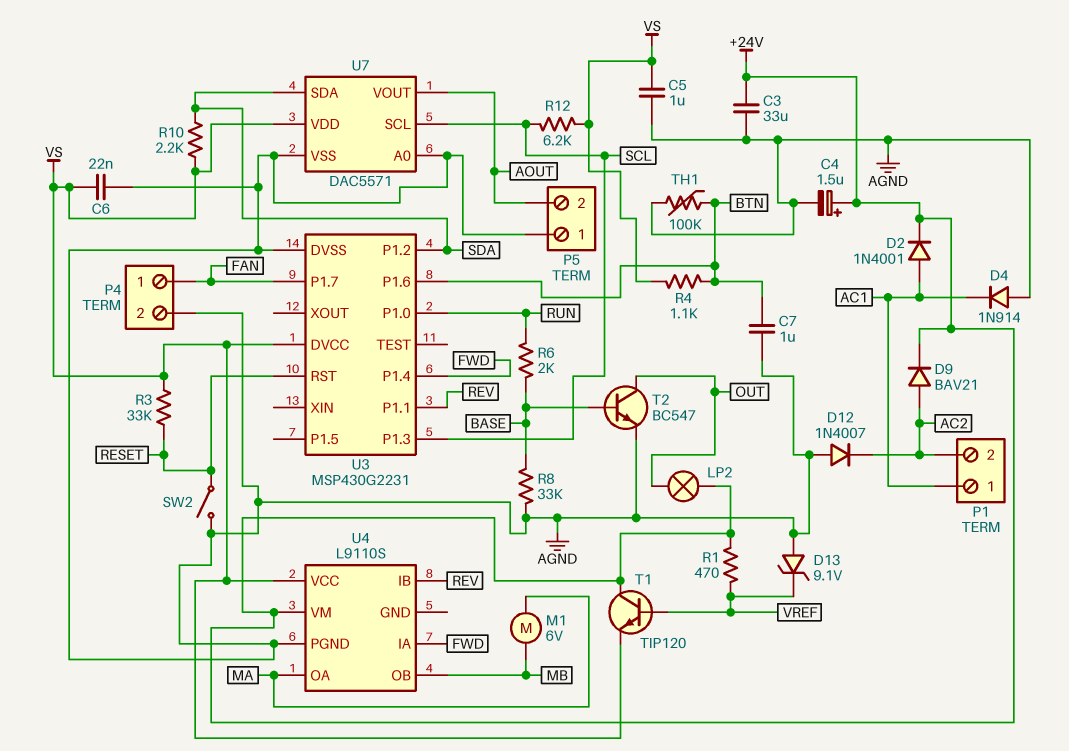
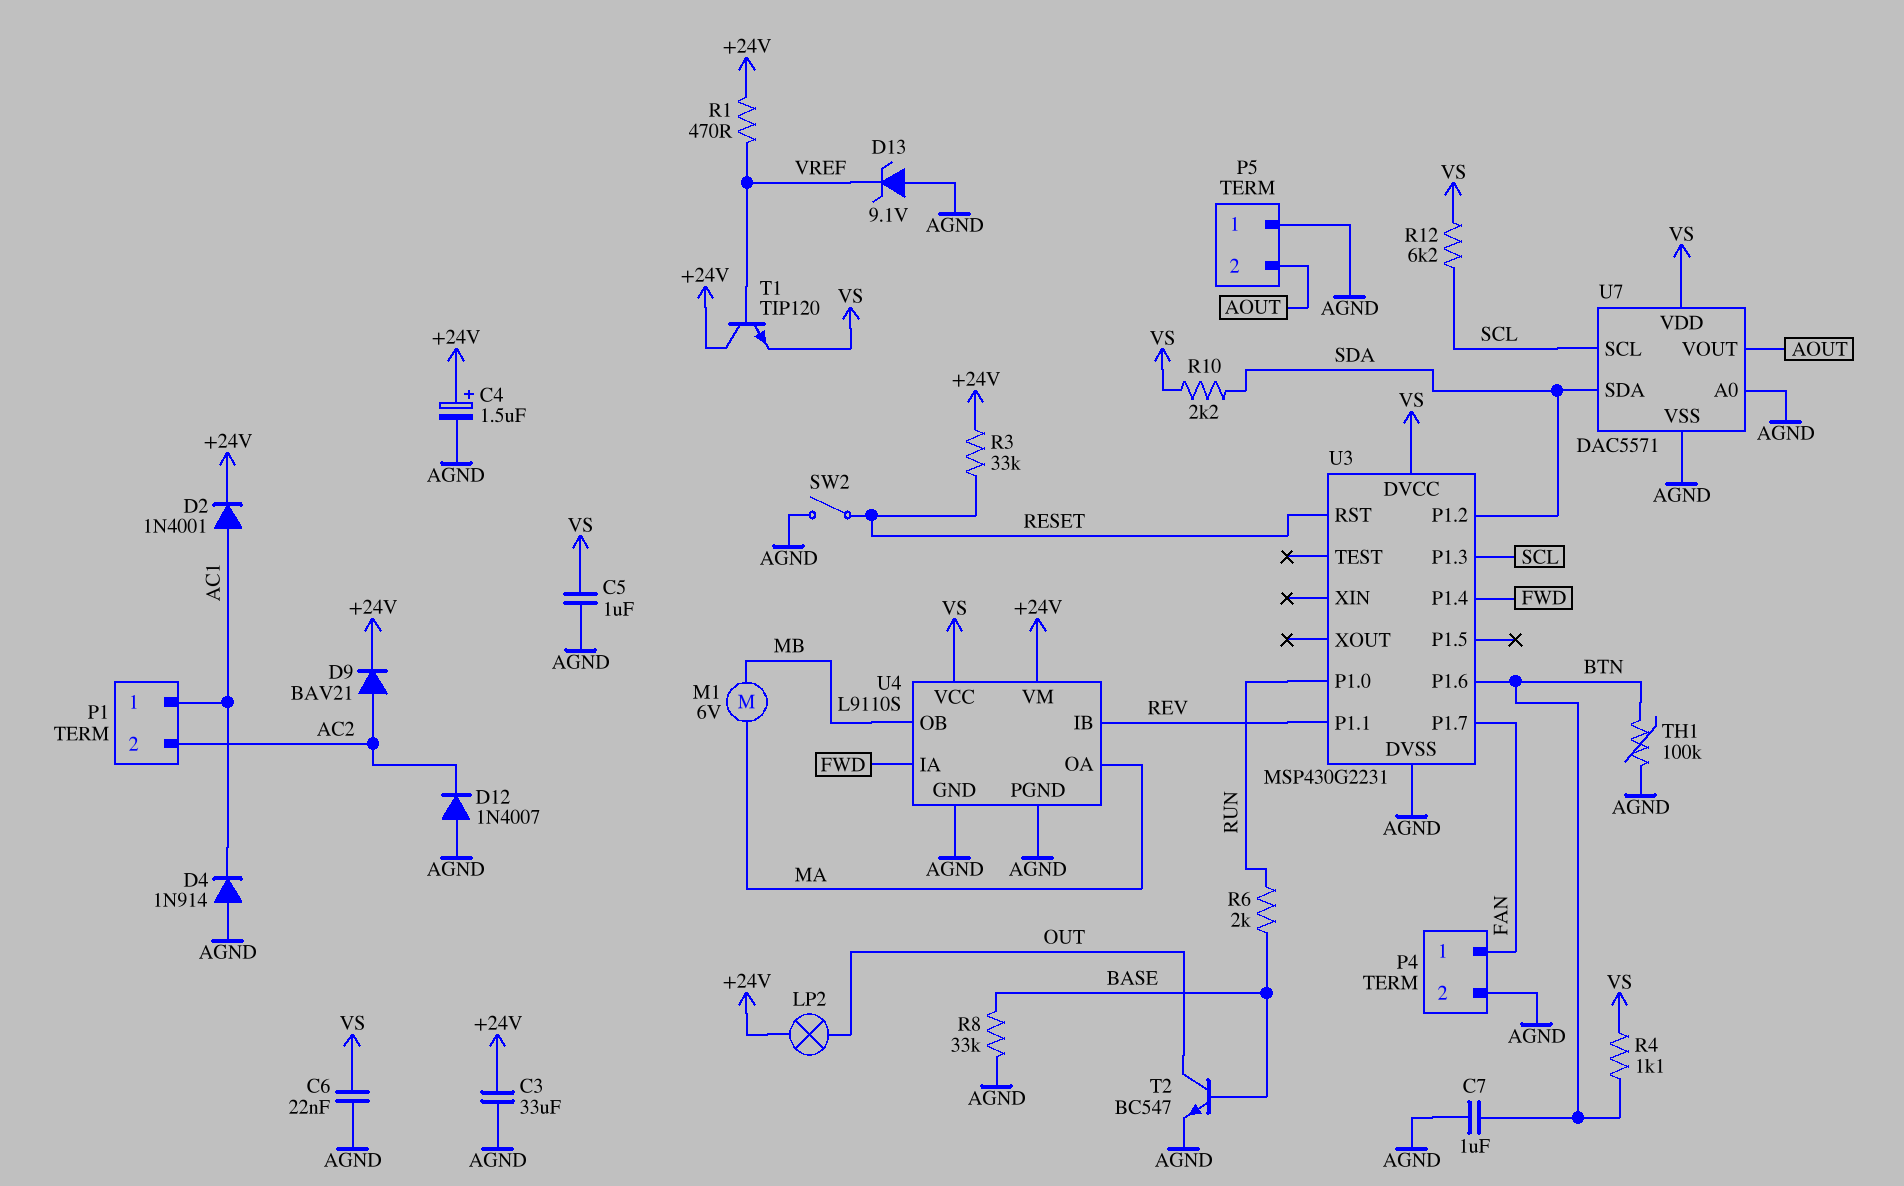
R3: 33k (RESET, VS) -> 33k (+24V, RESET)
U4 pin GND: none -> AGND

